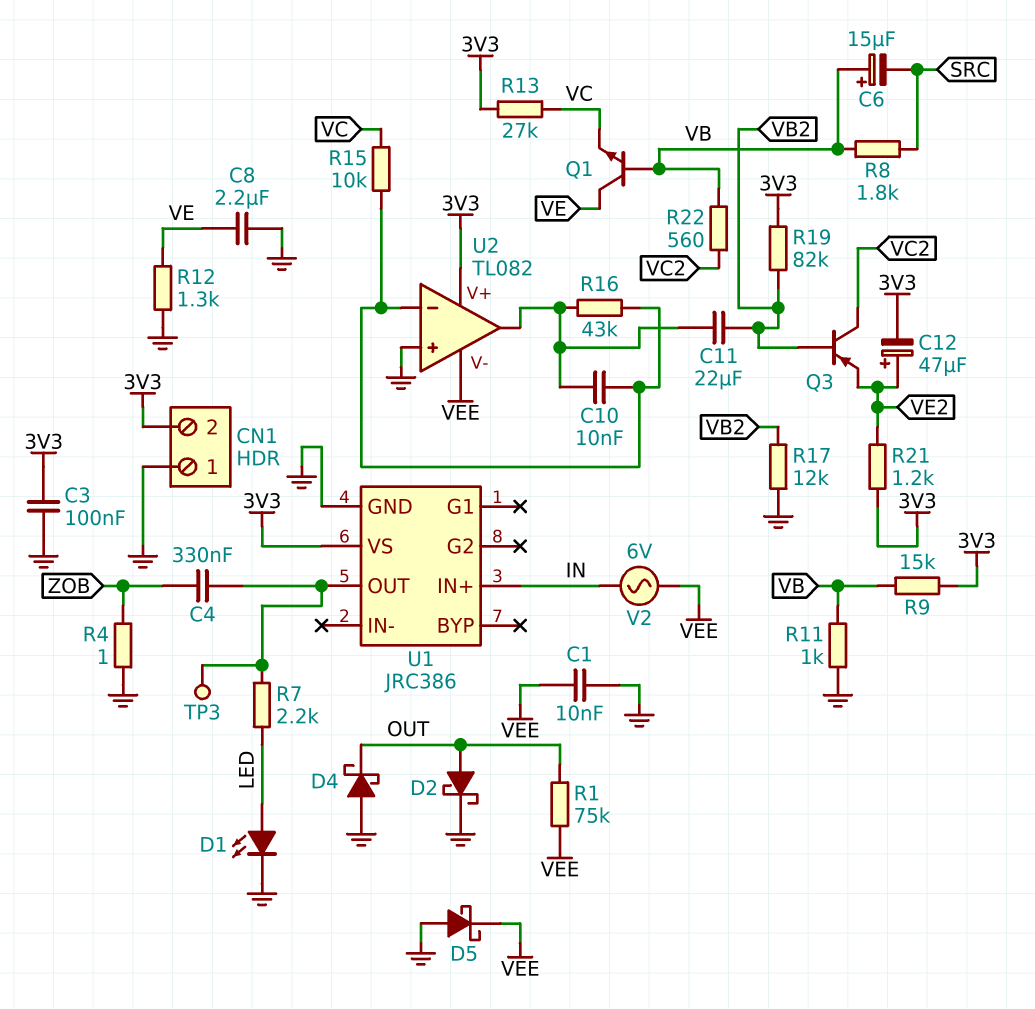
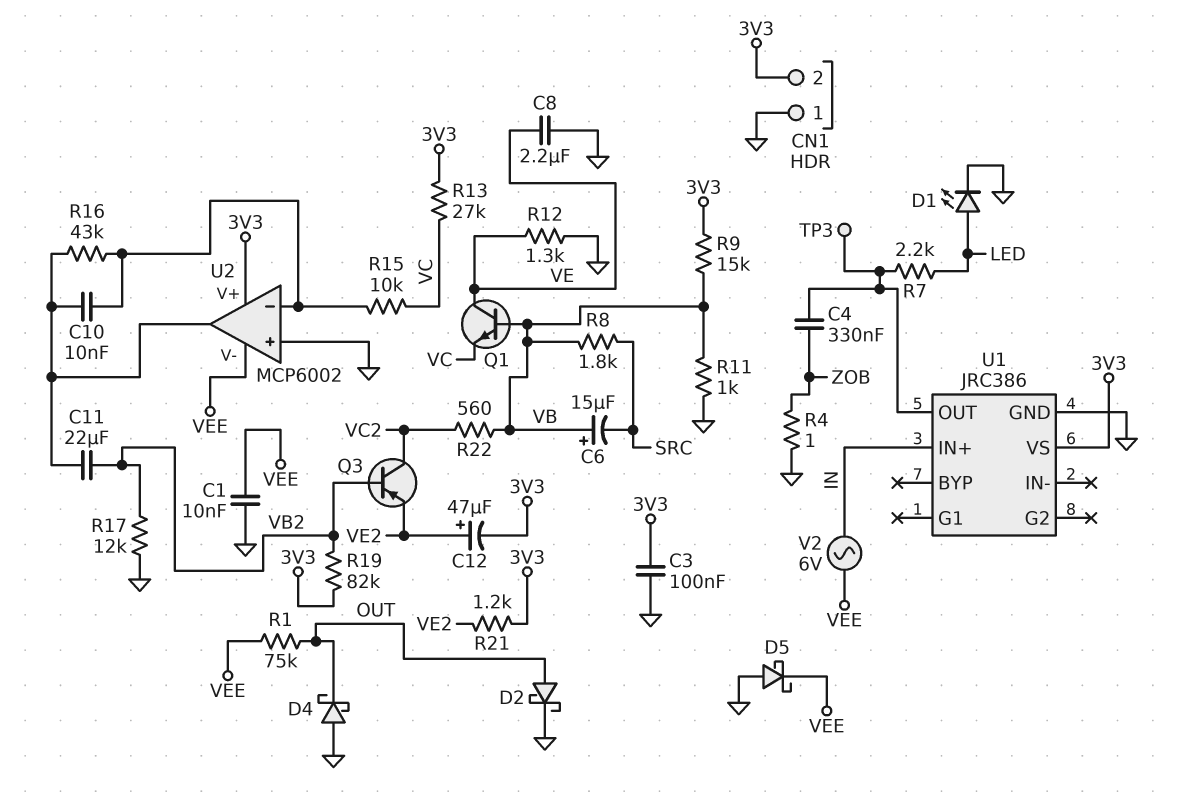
U2: TL082 -> MCP6002

